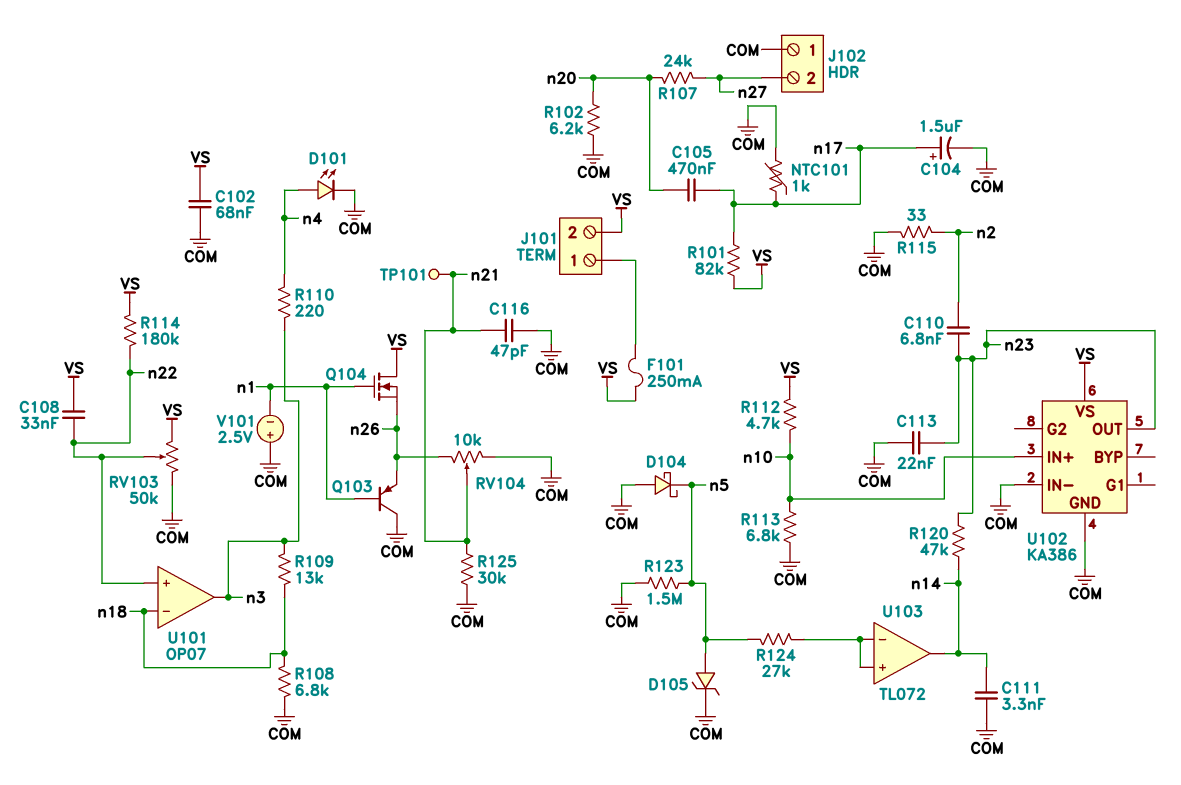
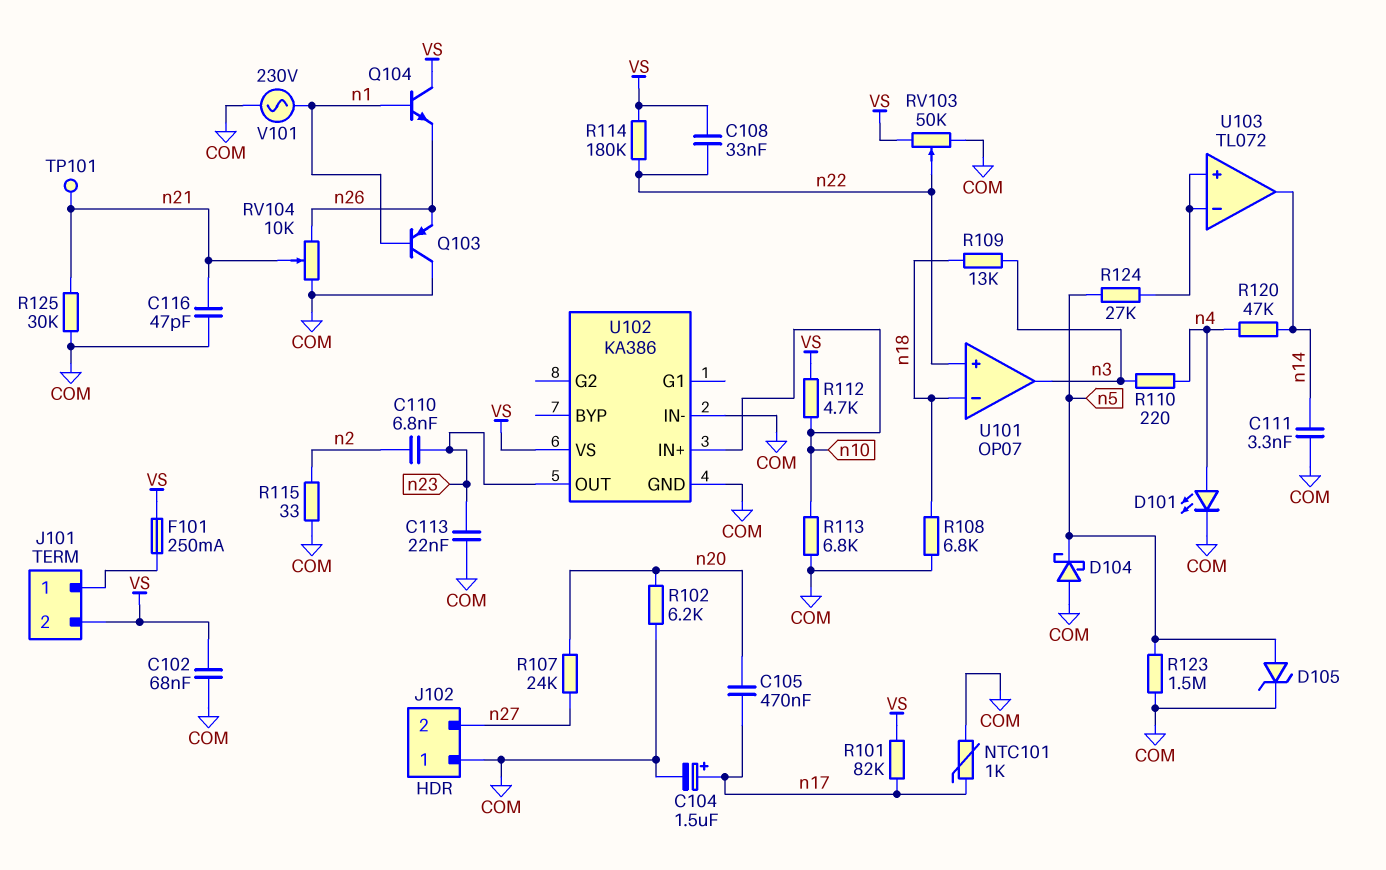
Q104: NMOS (G n1, D VS, S n26) -> NPN (B n1, C VS, E n26)
R120: 47k (n14, n23) -> 47k (n4, n14)
V101: 2.5V (plus COM, minus n1) -> AC 230V (COM, n1)

